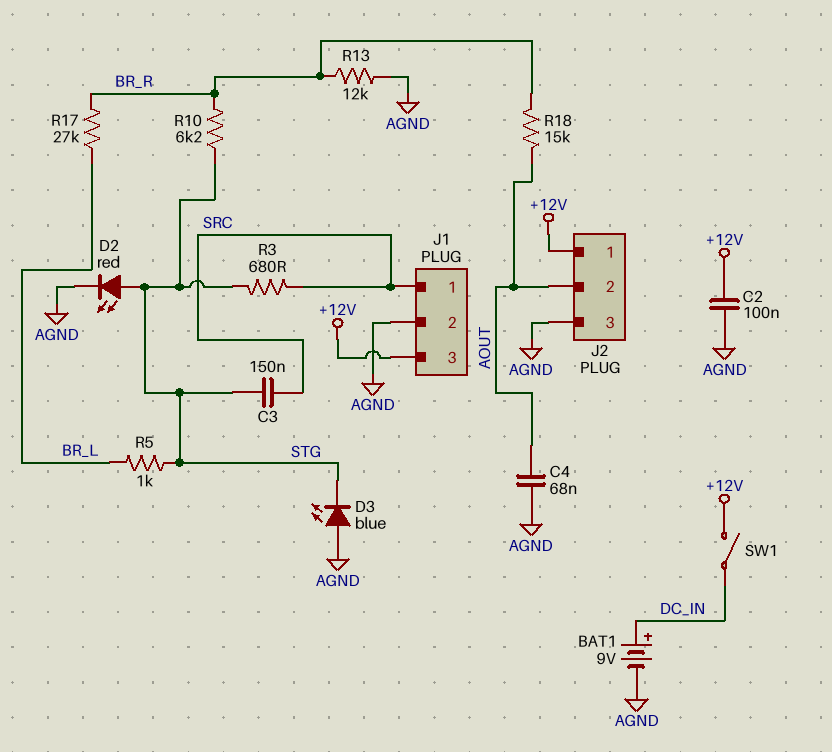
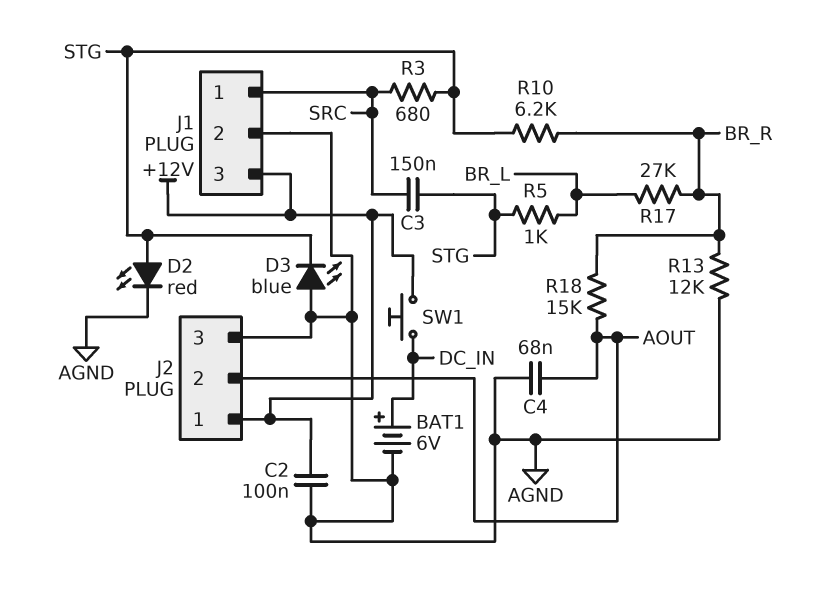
BAT1: 9V (plus DC_IN, minus AGND) -> 6V (plus DC_IN, minus AGND)
SW1: switch (+12V, DC_IN) -> button (+12V, DC_IN)

